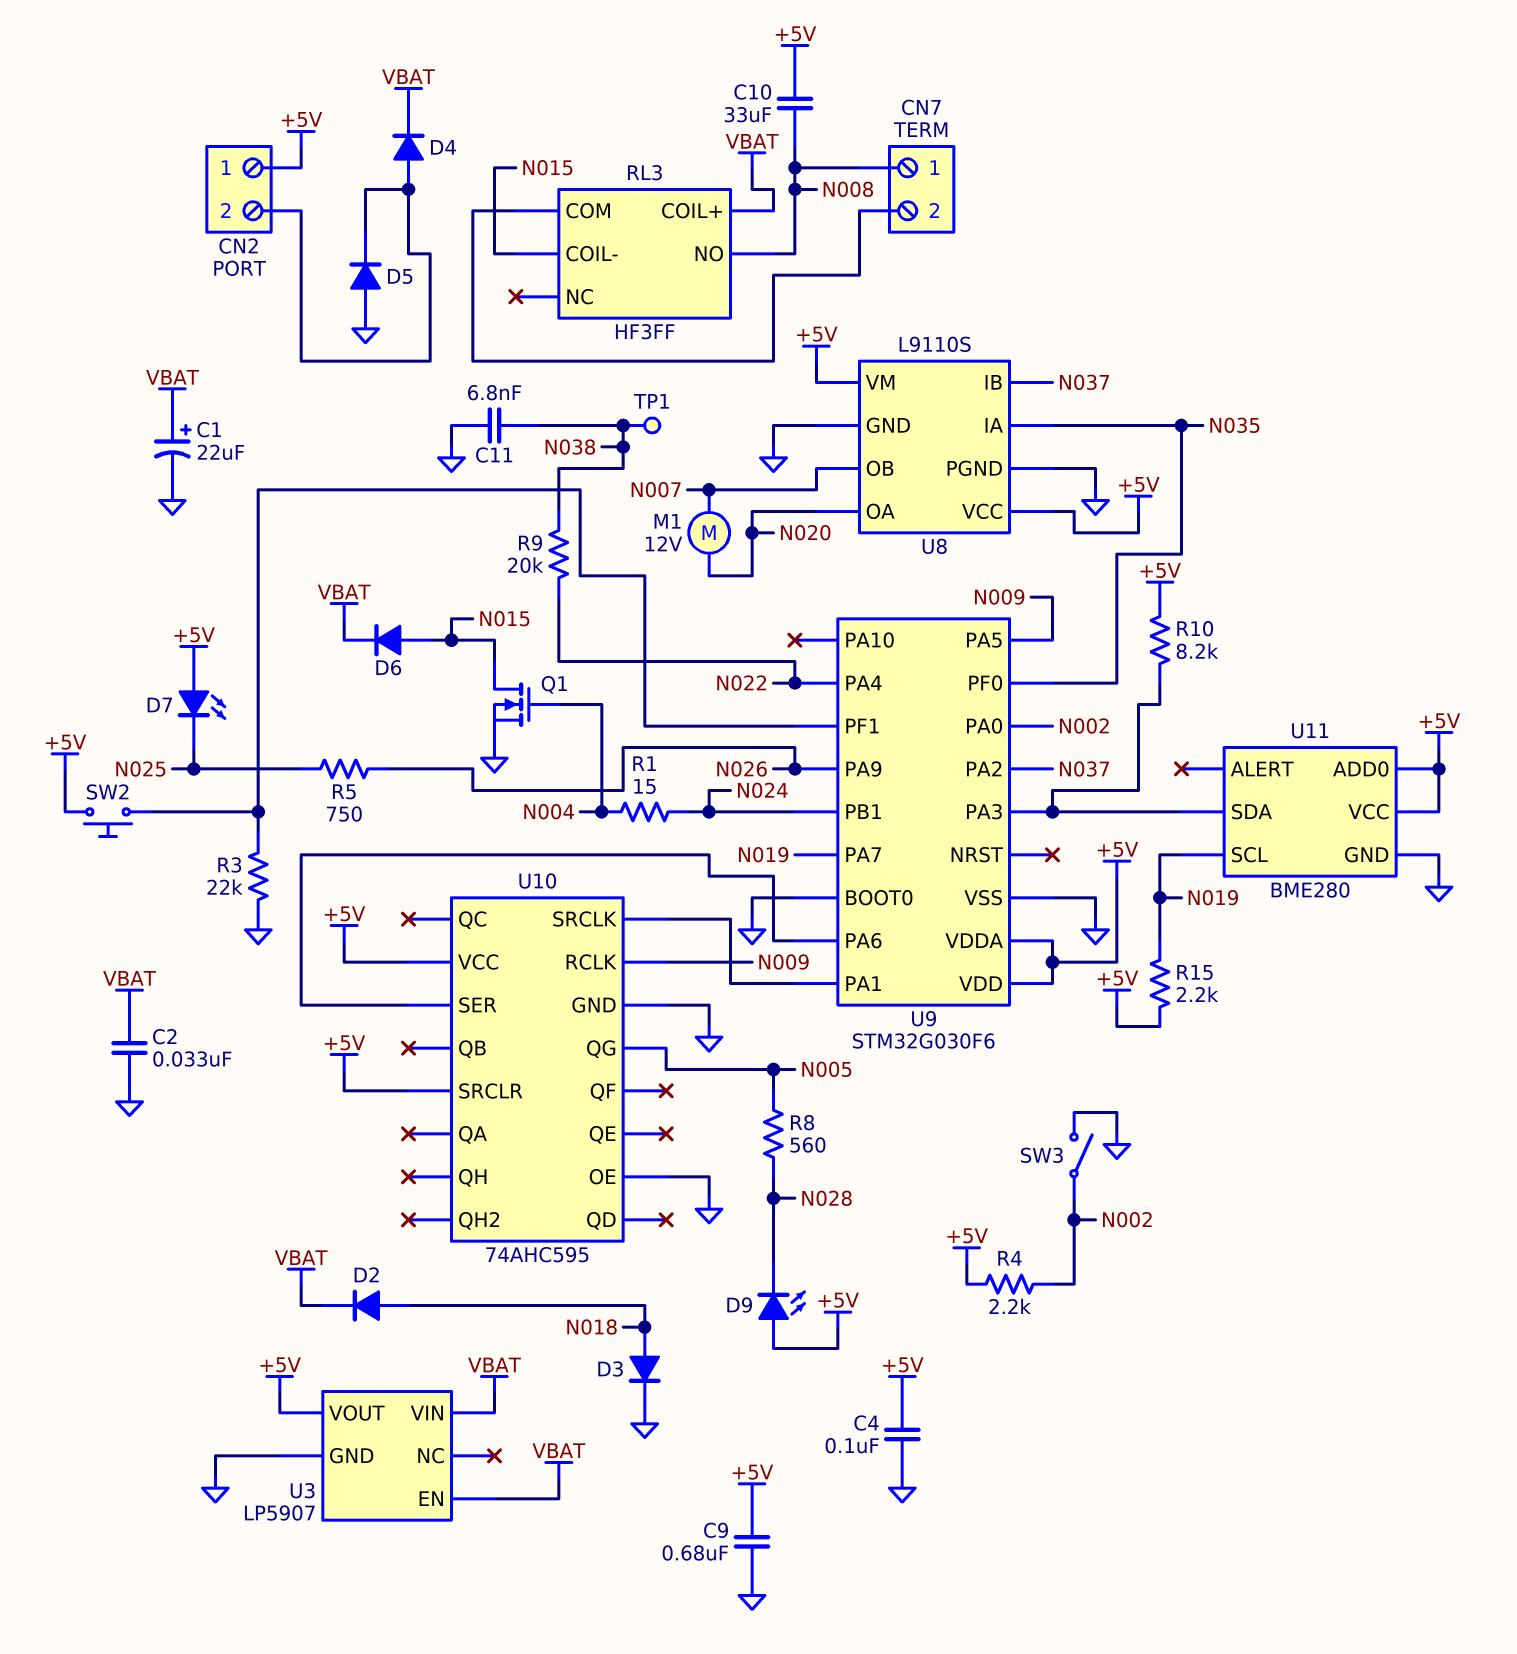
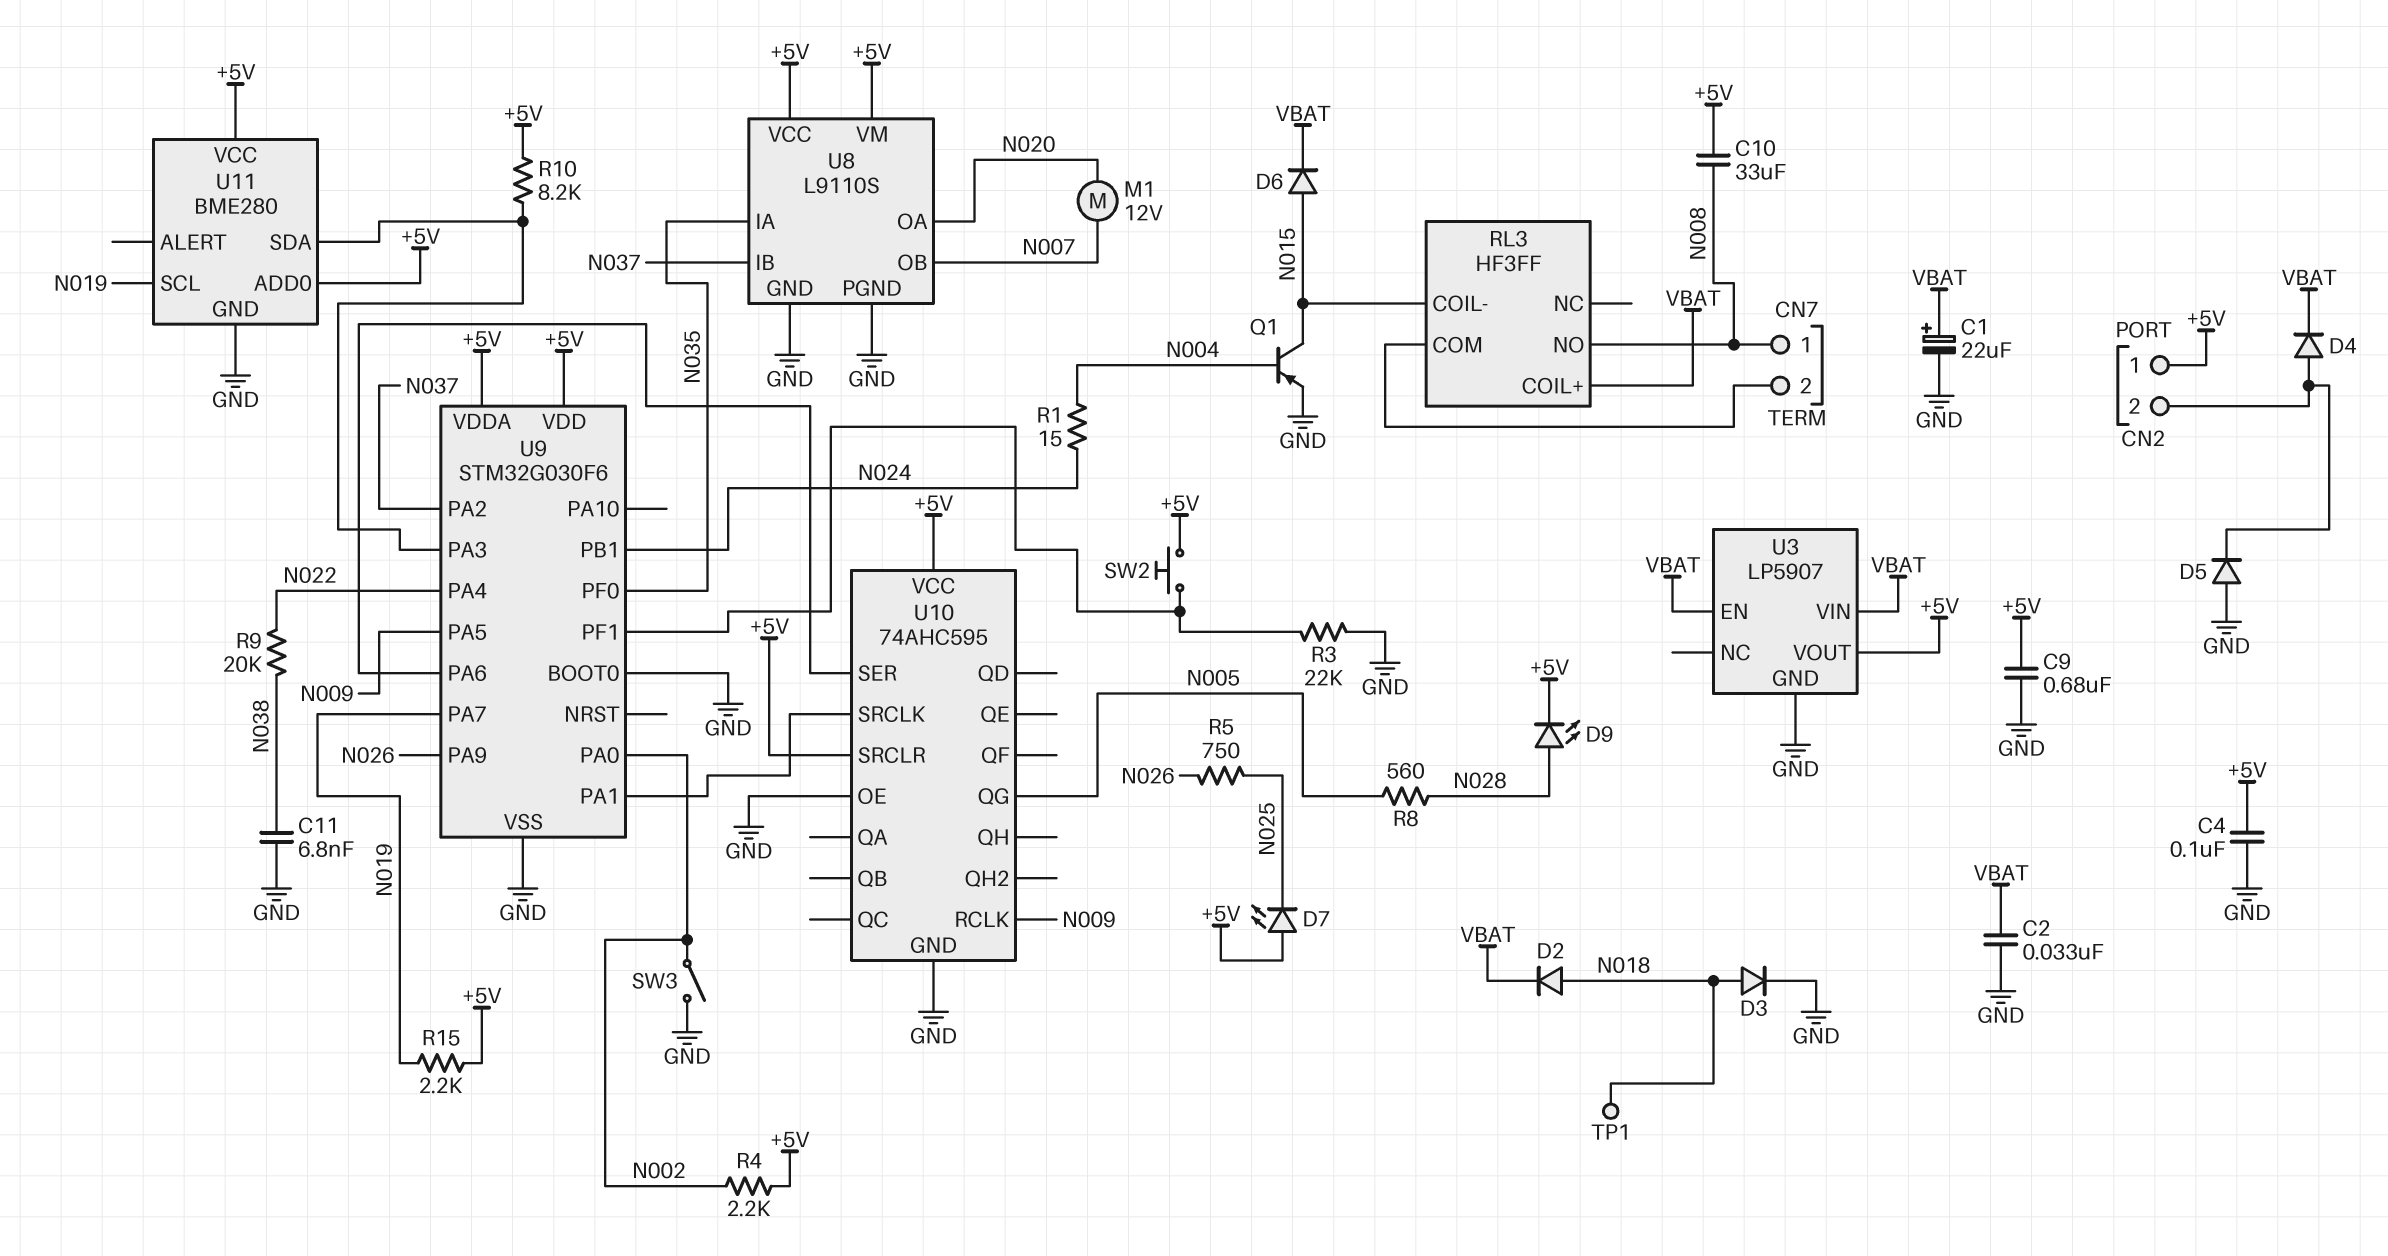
D9: LED (A +5V, K N028) -> LED (A N028, K +5V)
Q1: NMOS (G N004, D N015, S GND) -> PNP (B N004, C N015, E GND)
TP1: test point (N038) -> test point (N018)

